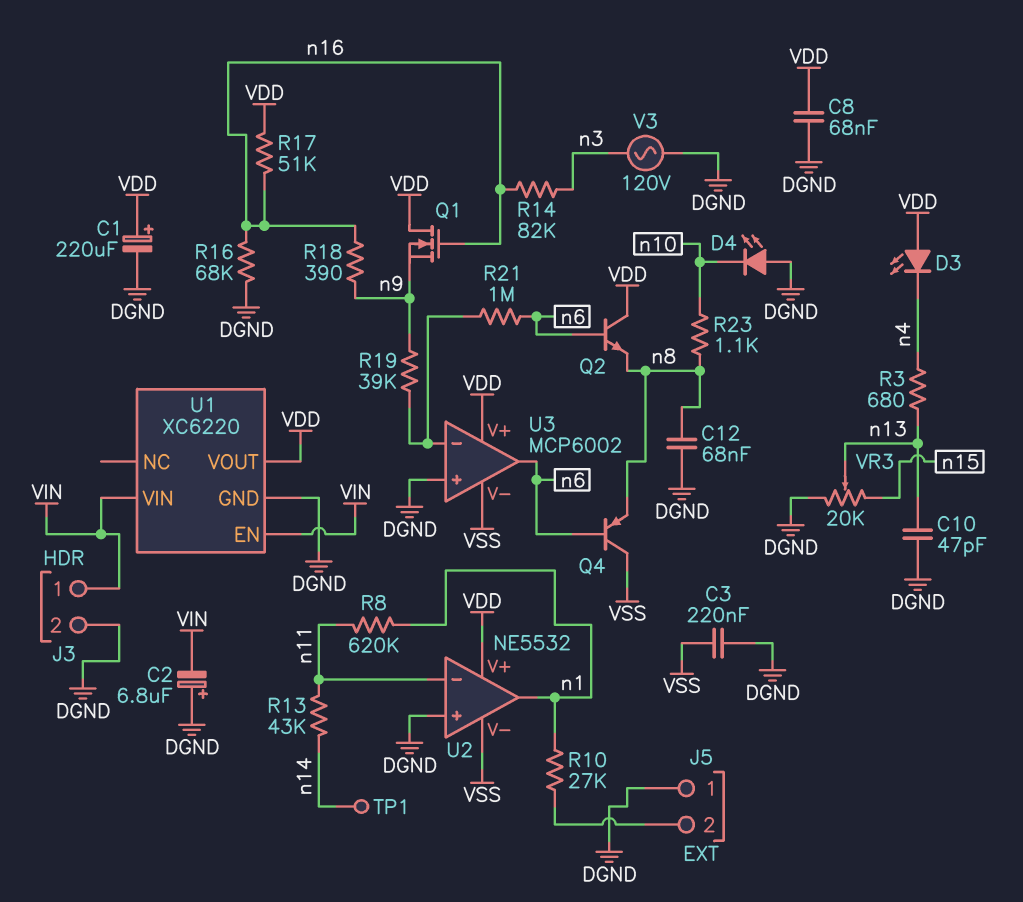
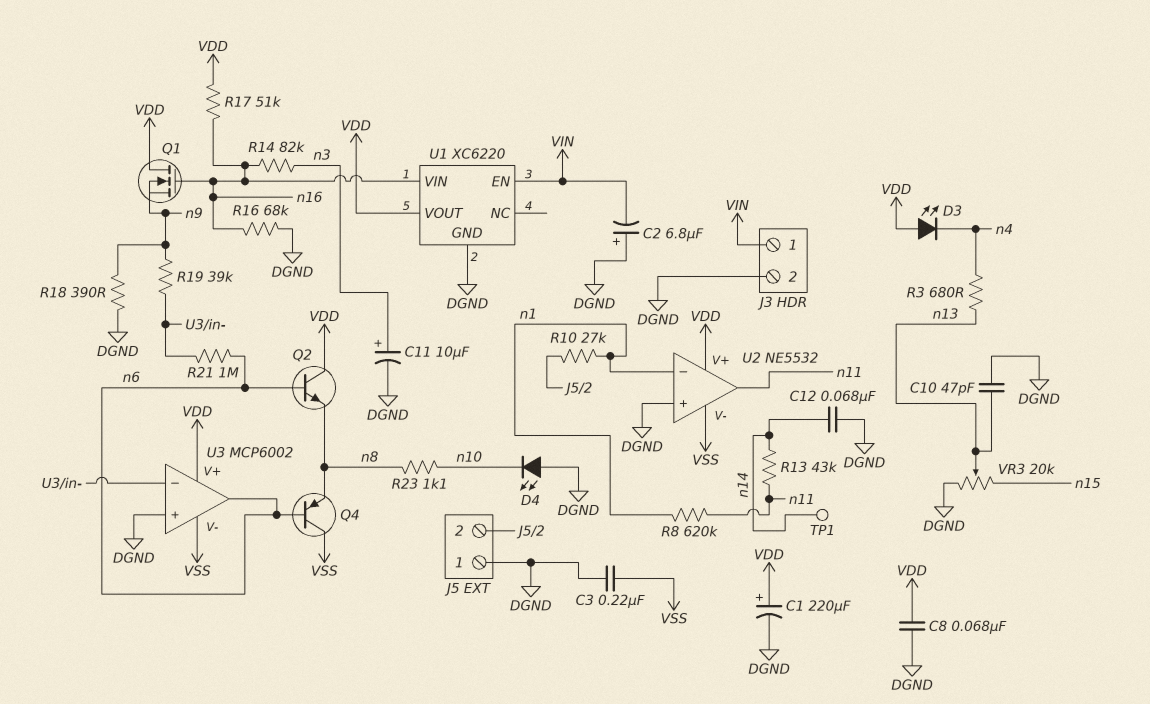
C11: none -> 10uF (plus n3, minus DGND)
C12: 68nF (DGND, n8) -> 68nF (DGND, n14)
R18: 390 (n9, n16) -> 390 (DGND, n9)
U1 pin VIN: VIN -> n16
U2 pin in-: n11 -> n1
U2 pin out: n1 -> n11
V3: AC 120V (DGND, n3) -> none

